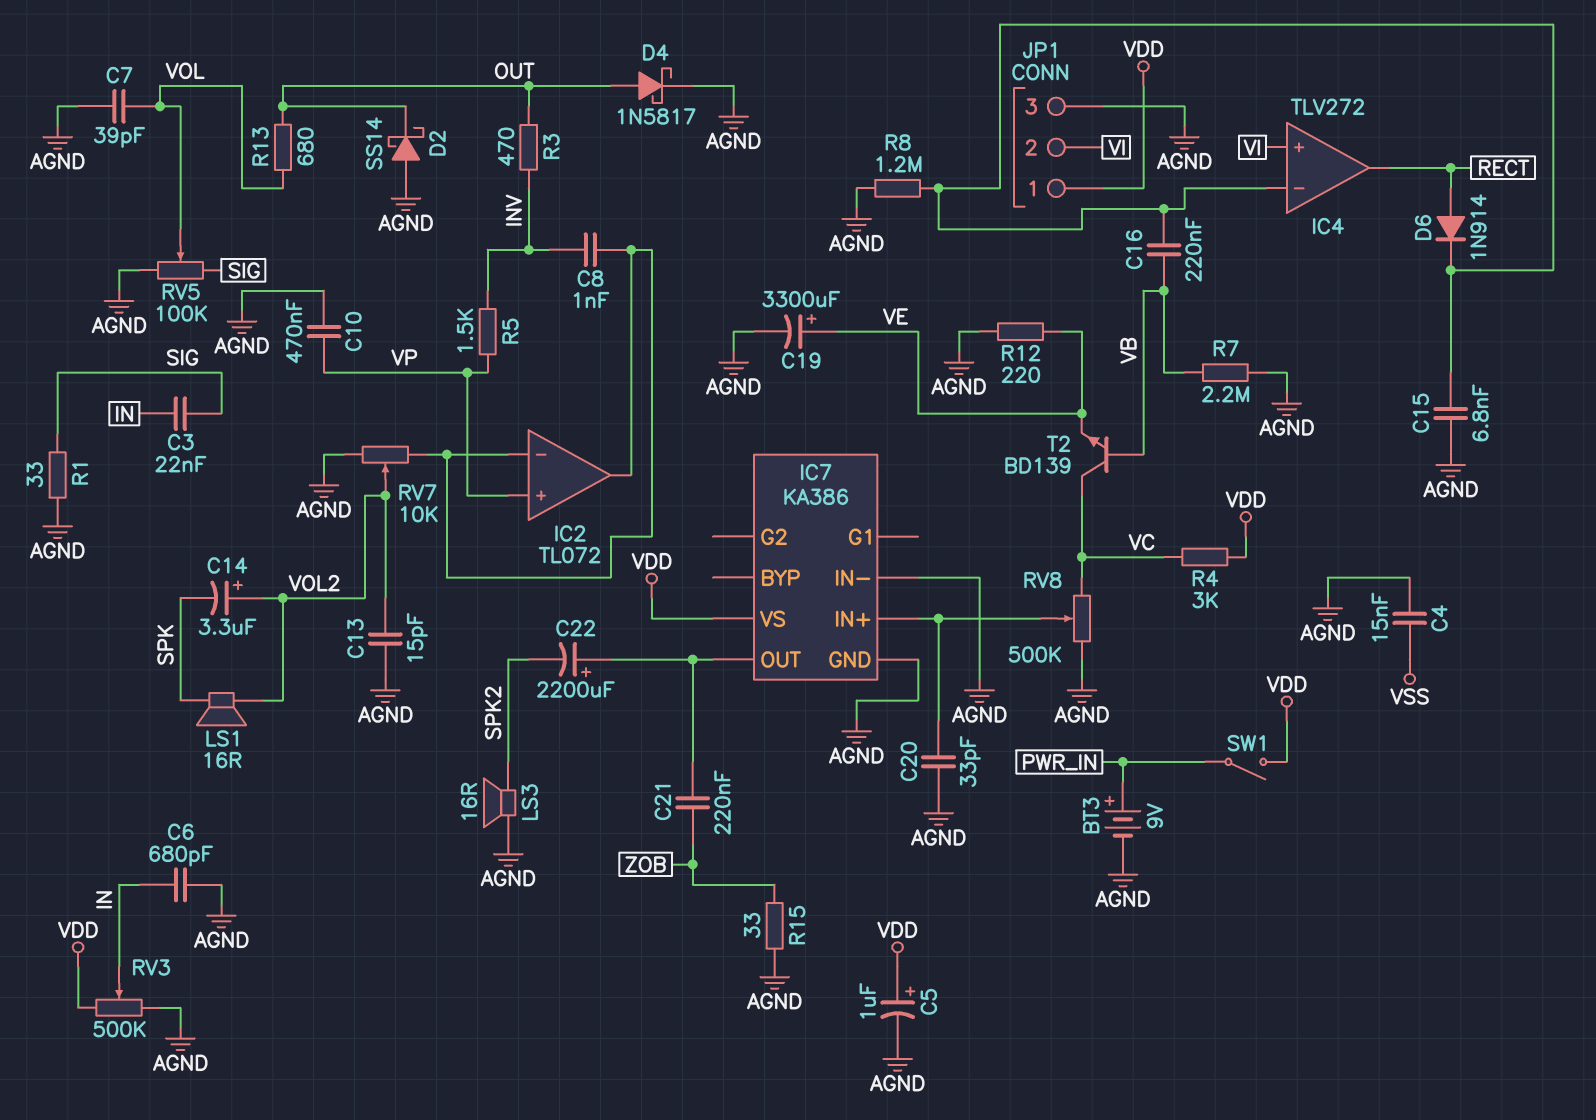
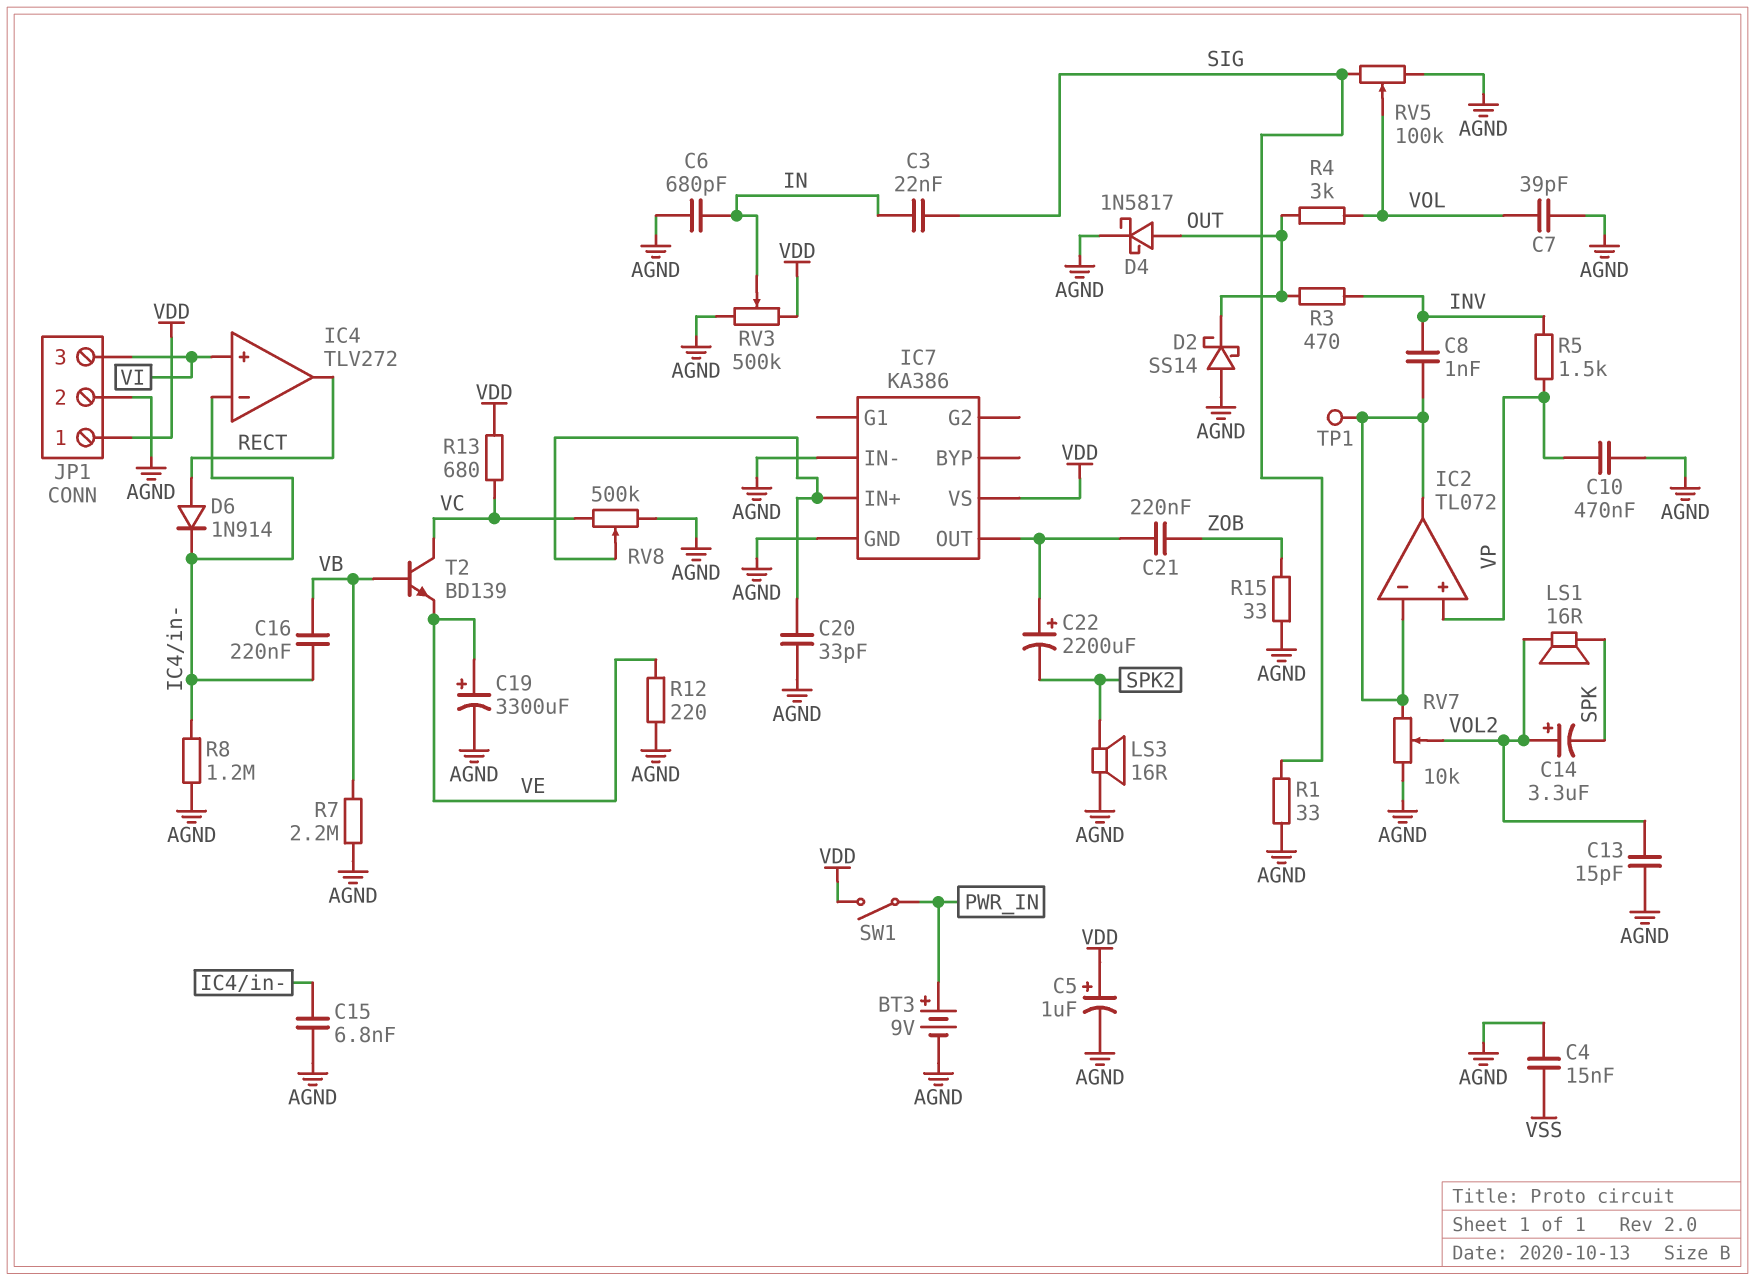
JP1 pin 2: VI -> AGND
JP1 pin 3: AGND -> VI
R4: 3k (VC, VDD) -> 3k (OUT, VOL)
R13: 680 (OUT, VOL) -> 680 (VC, VDD)
TP1: none -> test point (IC2/in-)

